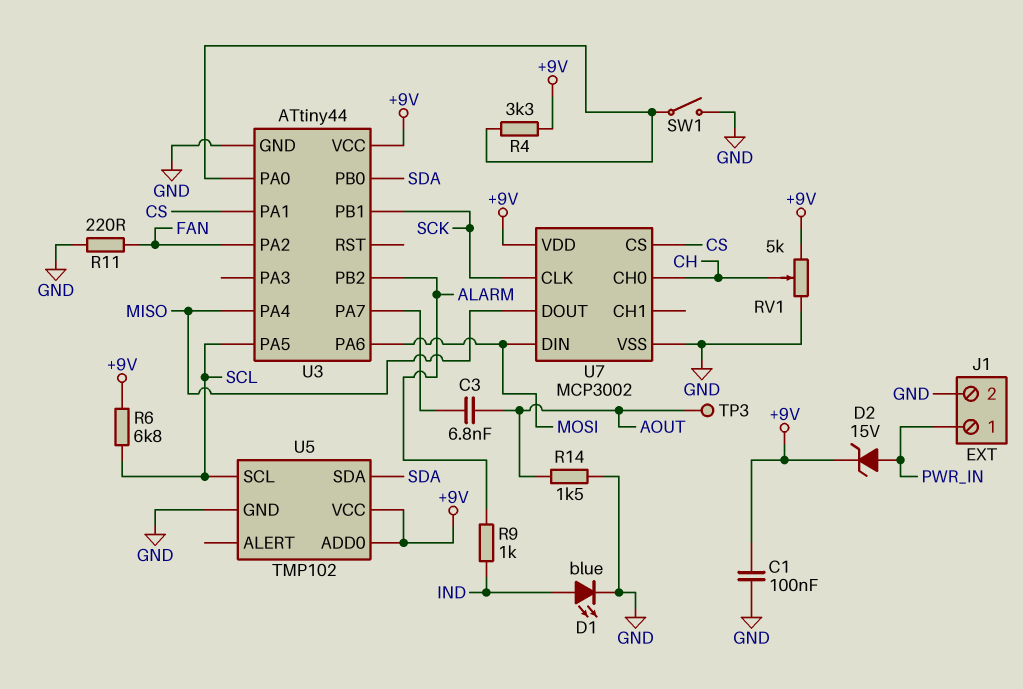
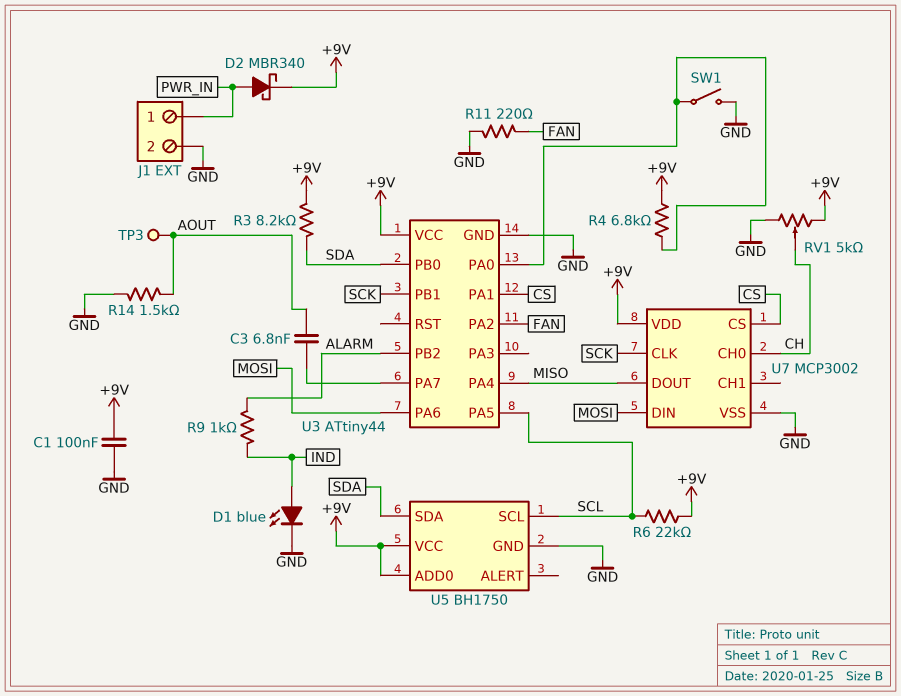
D2: zener 15V (A PWR_IN, K +9V) -> schottky MBR340 (A PWR_IN, K +9V)
R3: none -> 8.2k (+9V, SDA)
R4: 3.3k (+9V, U3/PA0) -> 6.8k (+9V, U3/PA0)
R6: 6.8k (+9V, SCL) -> 22k (+9V, SCL)
U5: TMP102 -> BH1750

